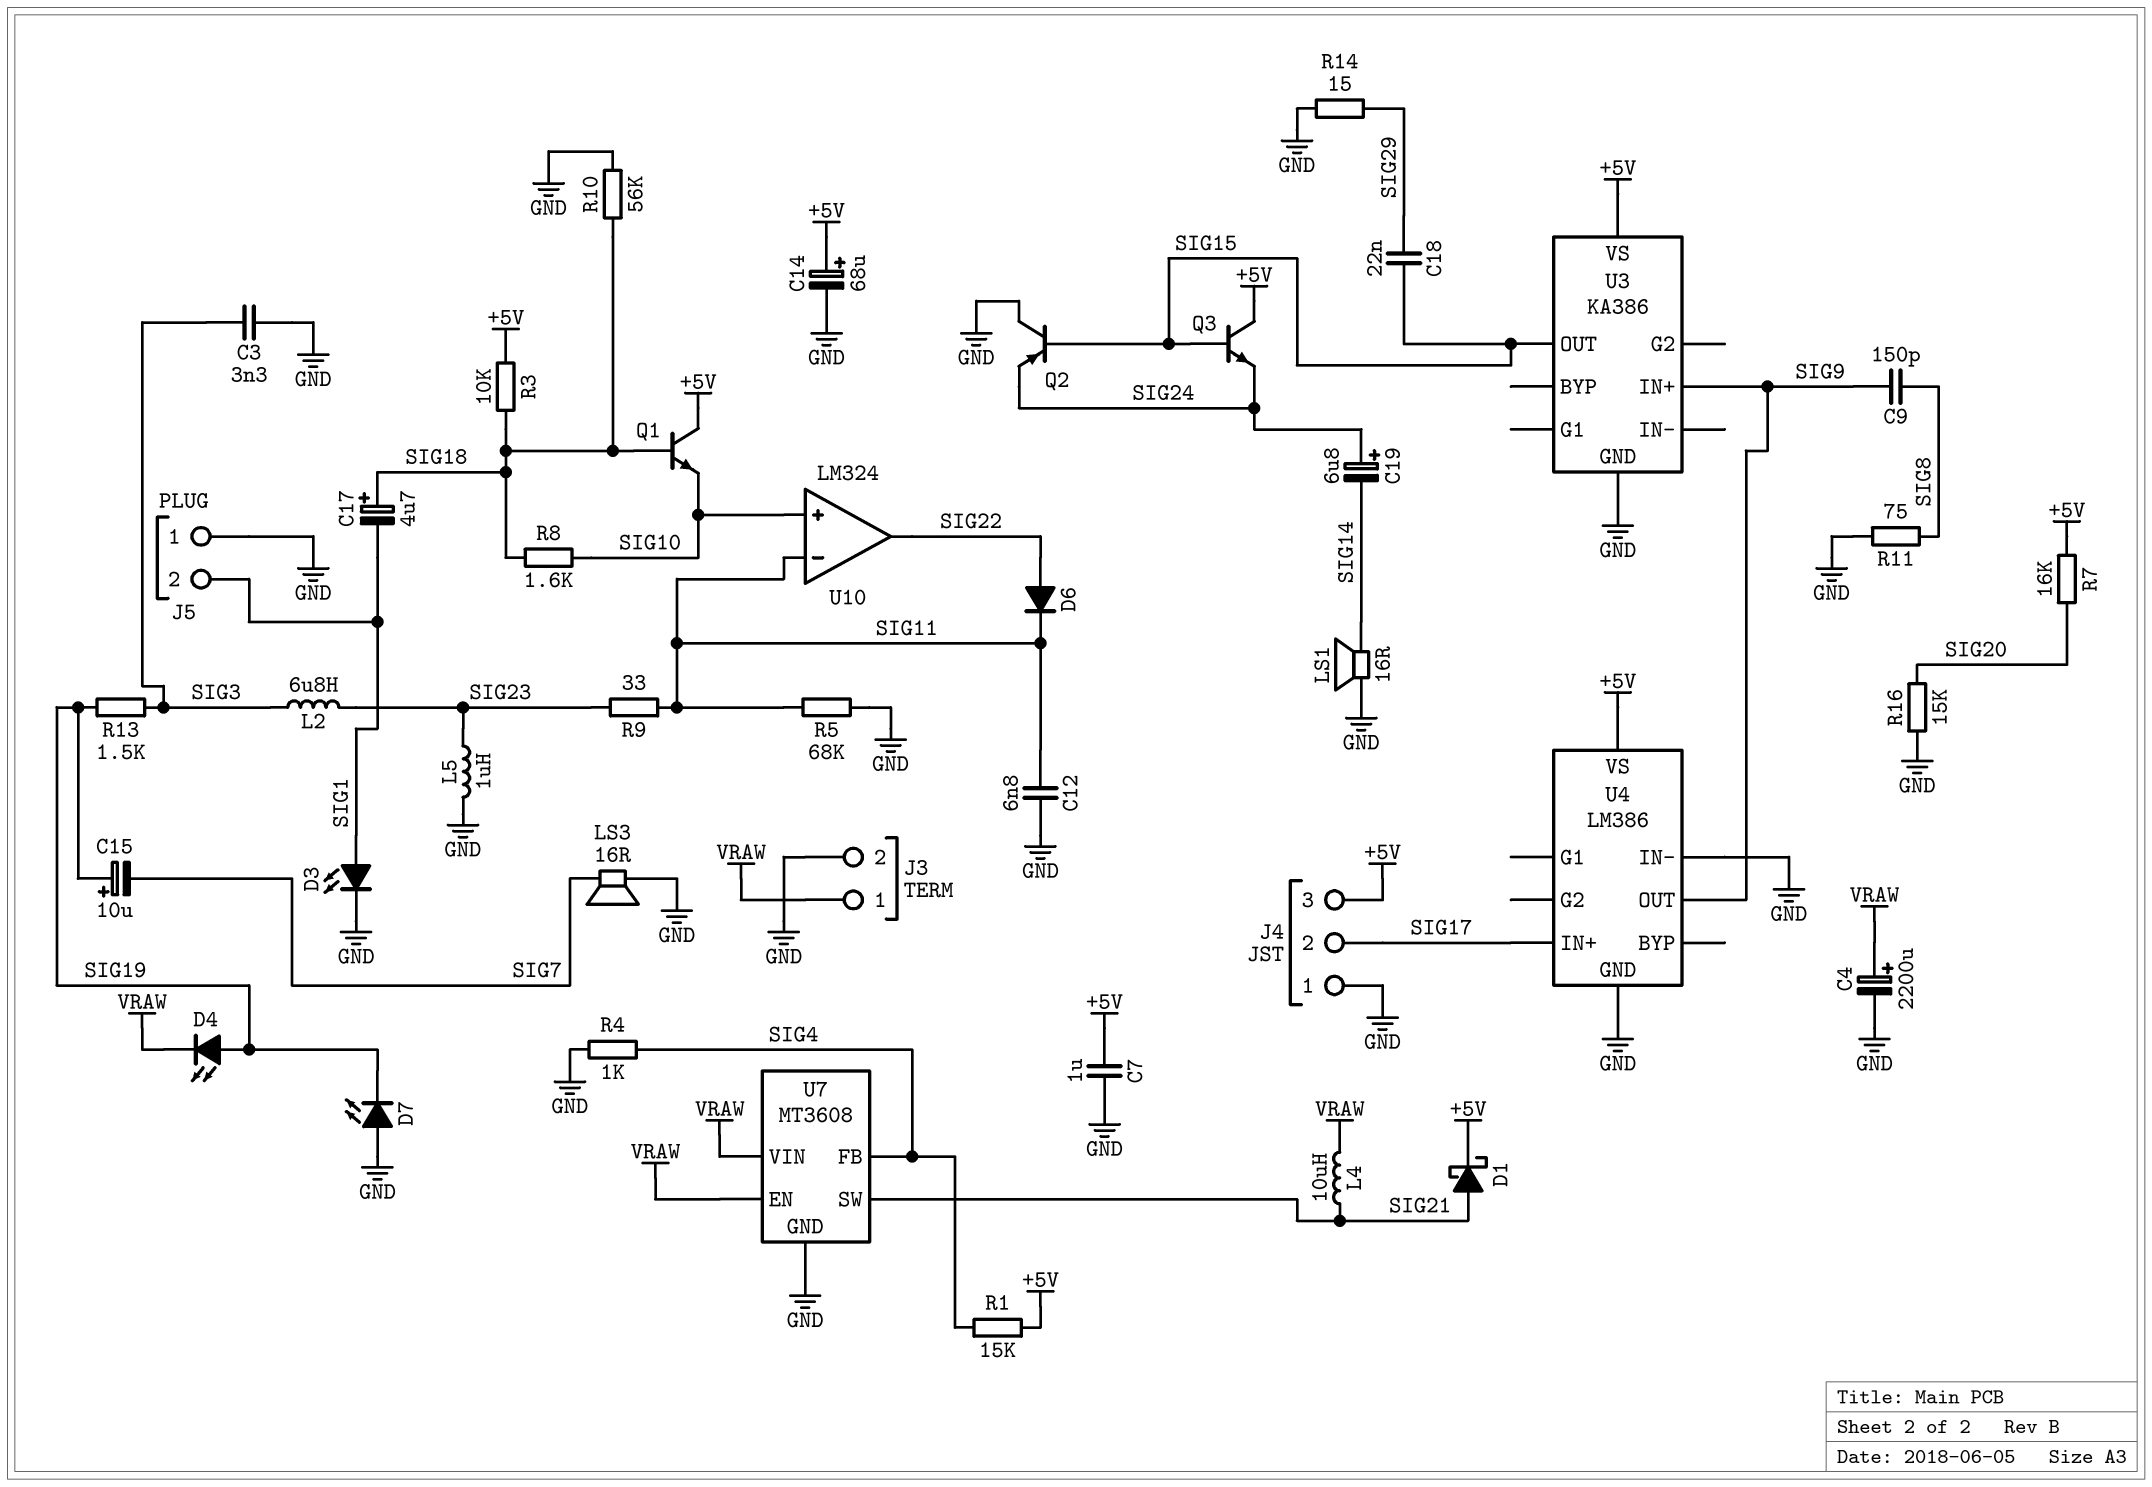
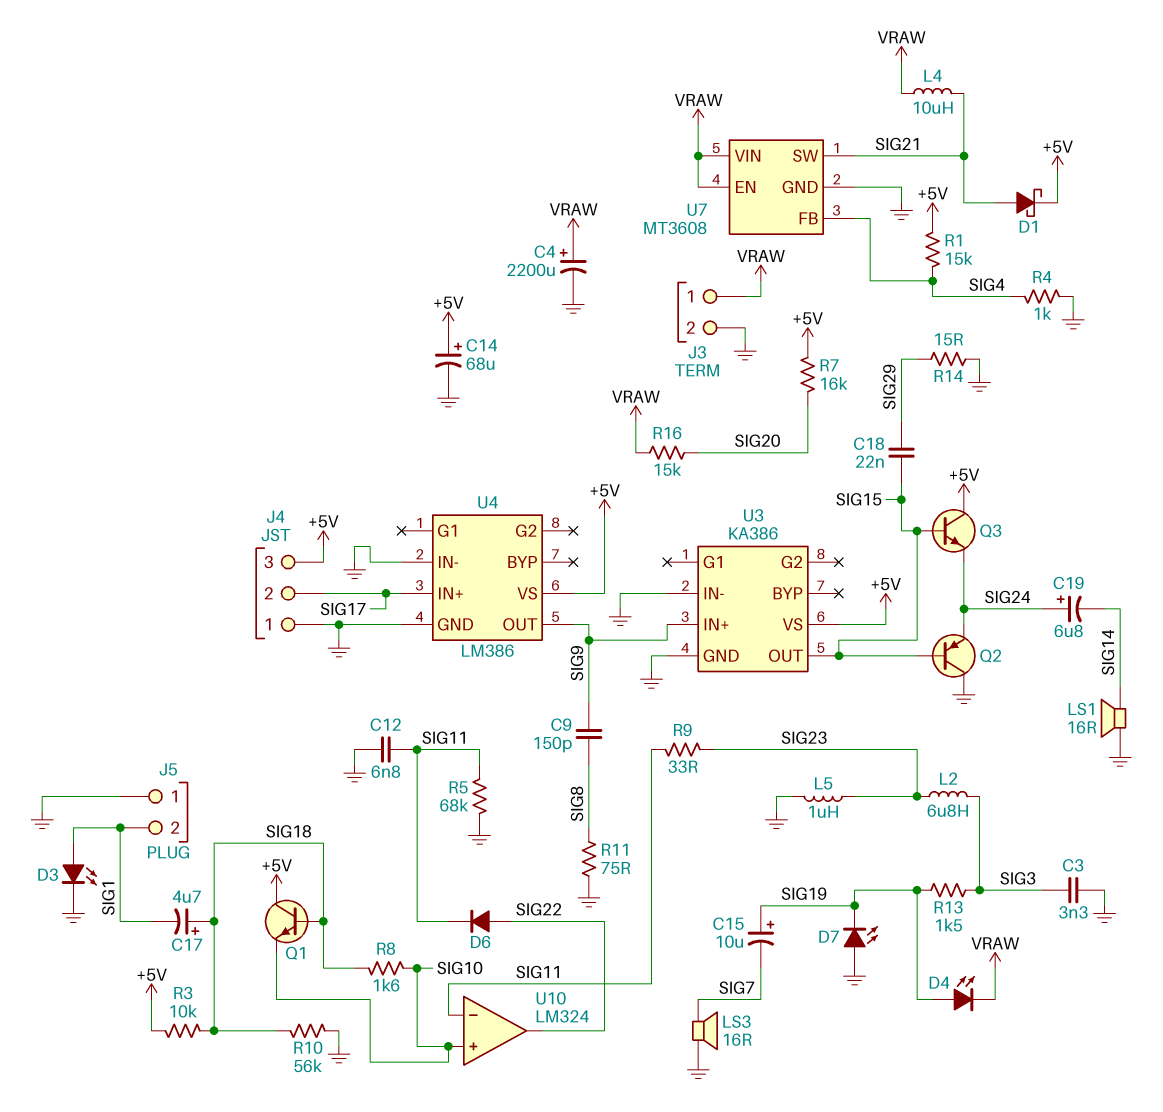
C7: 1uF (+5V, GND) -> none
R16: 15k (GND, SIG20) -> 15k (SIG20, VRAW)
U3 pin IN-: none -> GND

